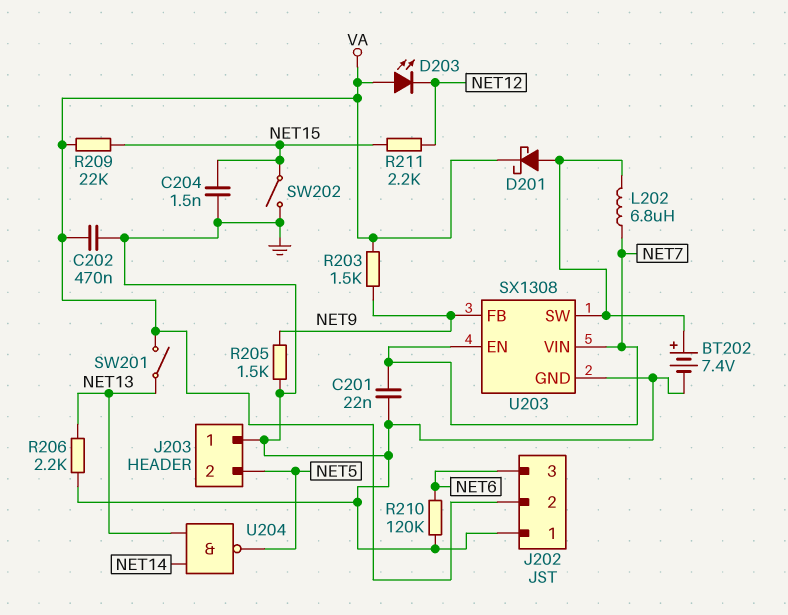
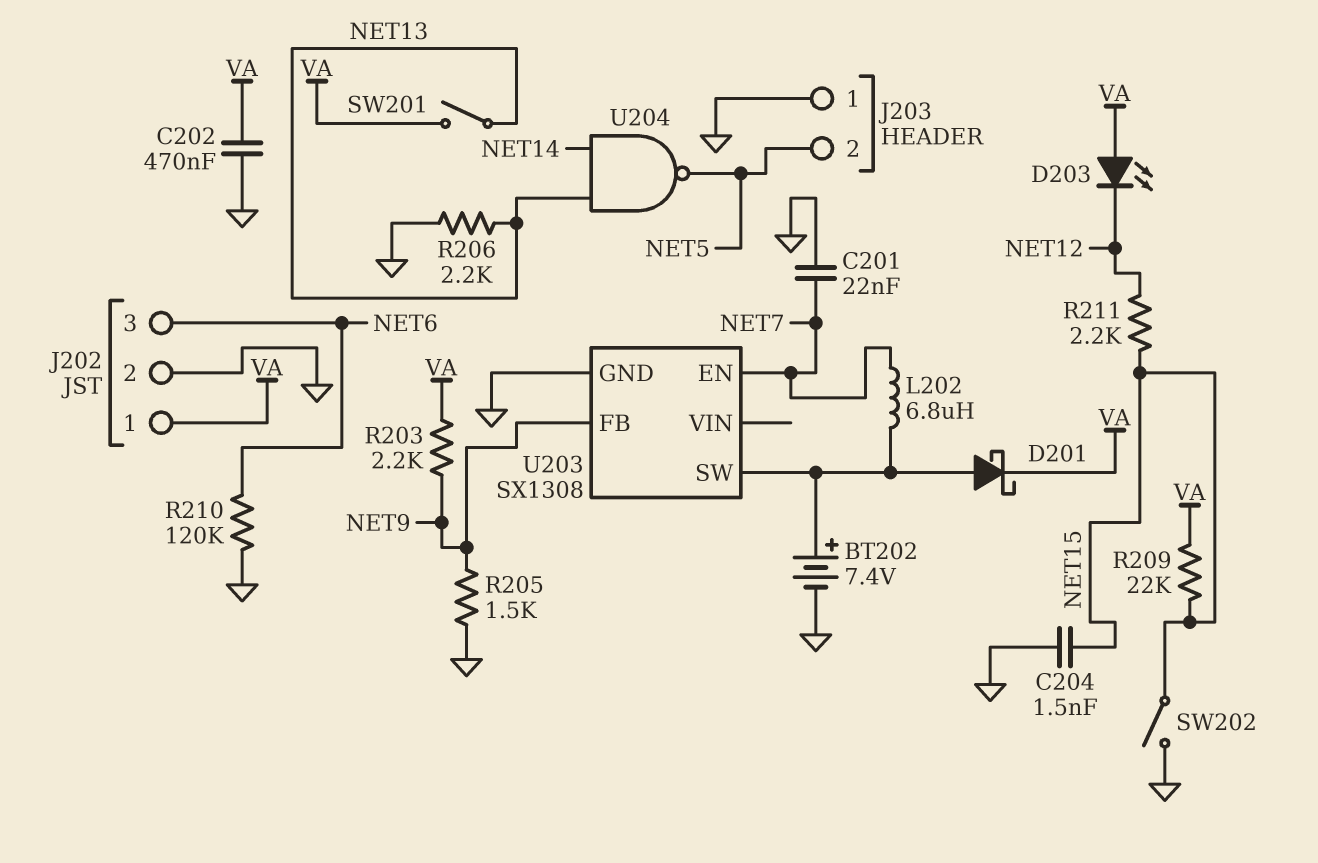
J202 pin 1: GND -> VA
J202 pin 2: VA -> GND
R203: 1.5k (NET9, VA) -> 2.2k (NET9, VA)
U203 pin VIN: NET7 -> none

